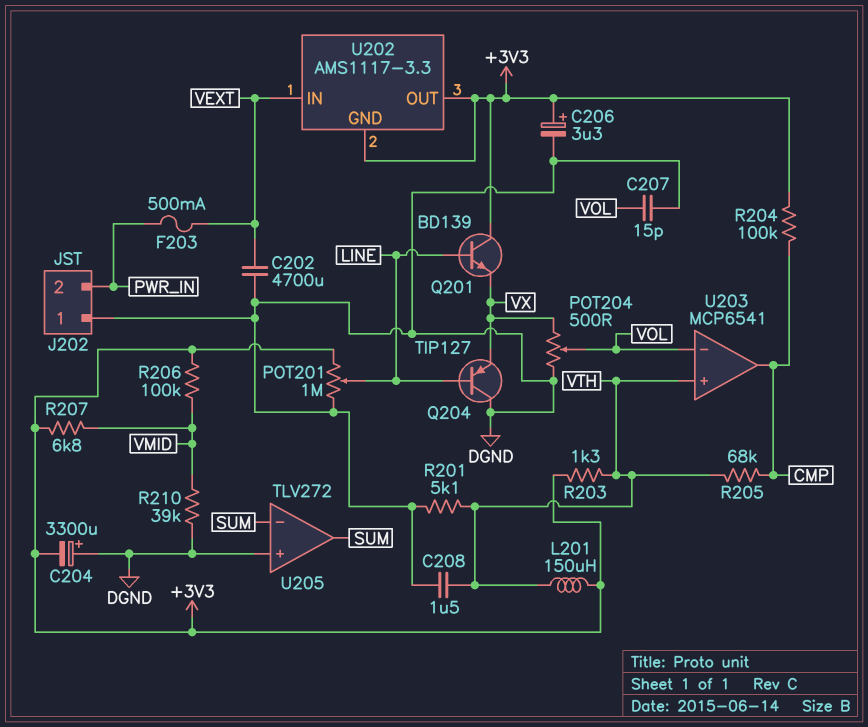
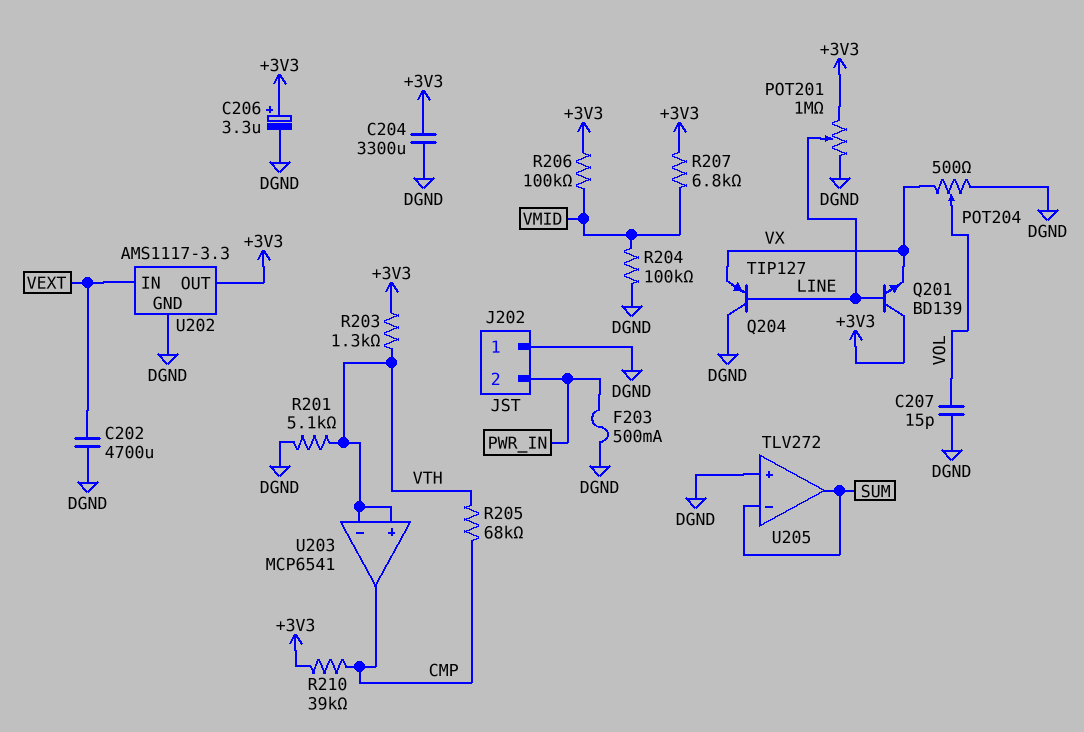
C204: 3300uF (plus DGND, minus +3V3) -> 3300uF (+3V3, DGND)
C208: 1.5uF (DGND, VTH) -> none
F203: 500mA (PWR_IN, VEXT) -> 500mA (DGND, PWR_IN)
L201: 150uH (+3V3, VTH) -> none
R204: 100k (+3V3, CMP) -> 100k (DGND, VMID)
R210: 39k (DGND, VMID) -> 39k (+3V3, CMP)
U202 pin GND: +3V3 -> DGND
U203 pin in-: VOL -> VTH

